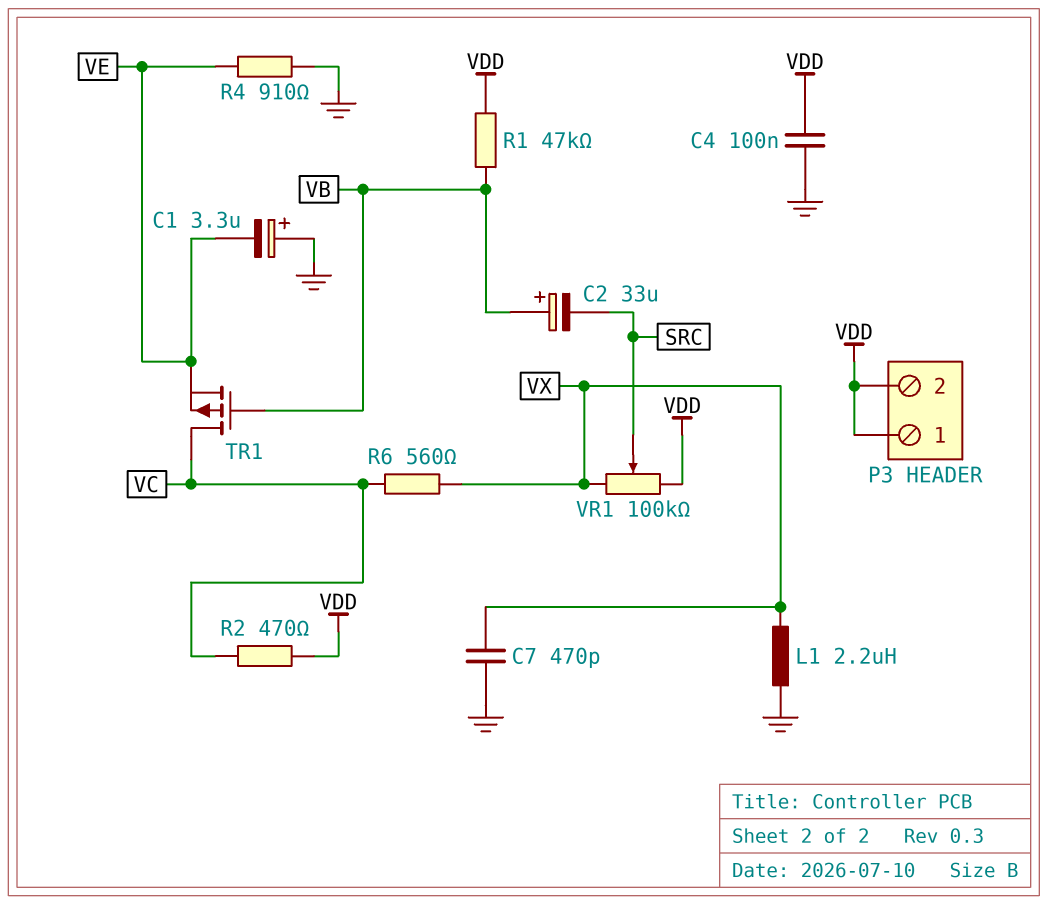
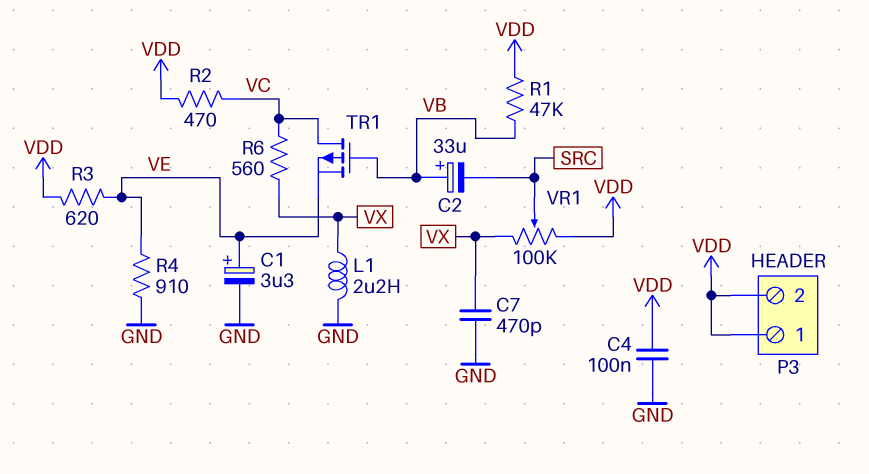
C1: 3.3uF (plus GND, minus VE) -> 3.3uF (plus VE, minus GND)
R3: none -> 620 (VDD, VE)

